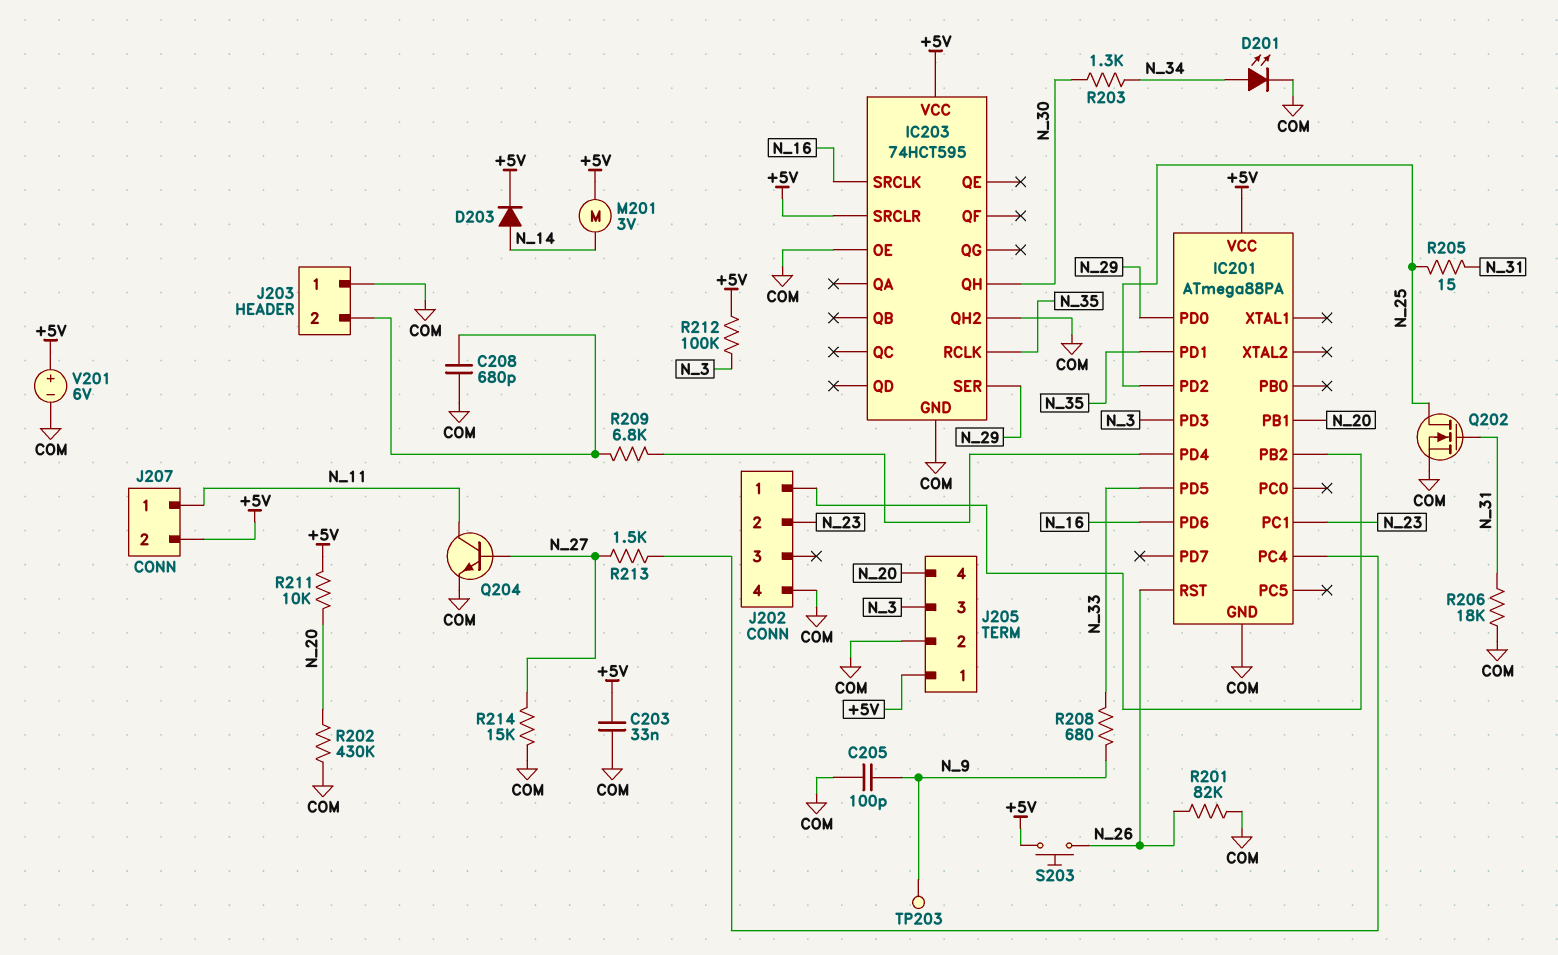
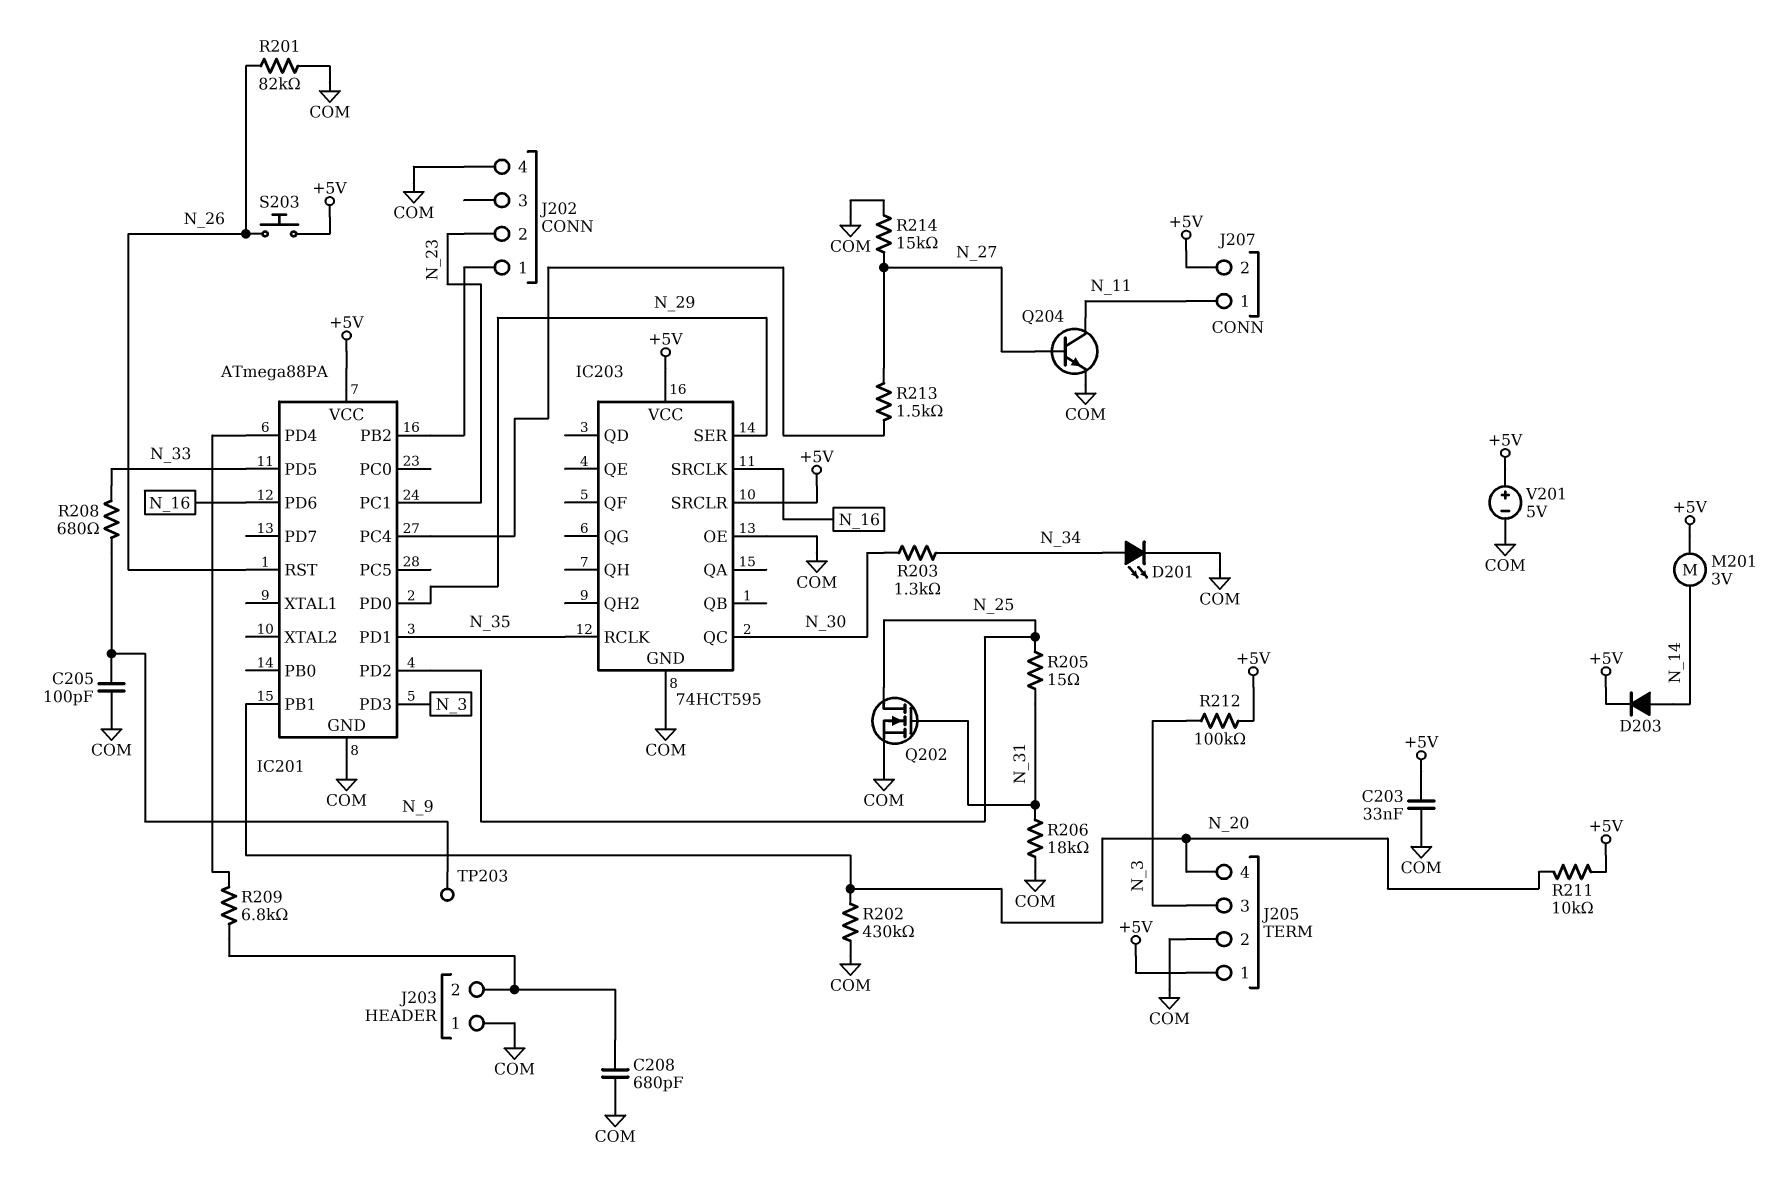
IC203 pin QC: none -> N_30
IC203 pin QH: N_30 -> none
IC203 pin QH2: COM -> none
V201: 6V (plus +5V, minus COM) -> 5V (plus +5V, minus COM)

